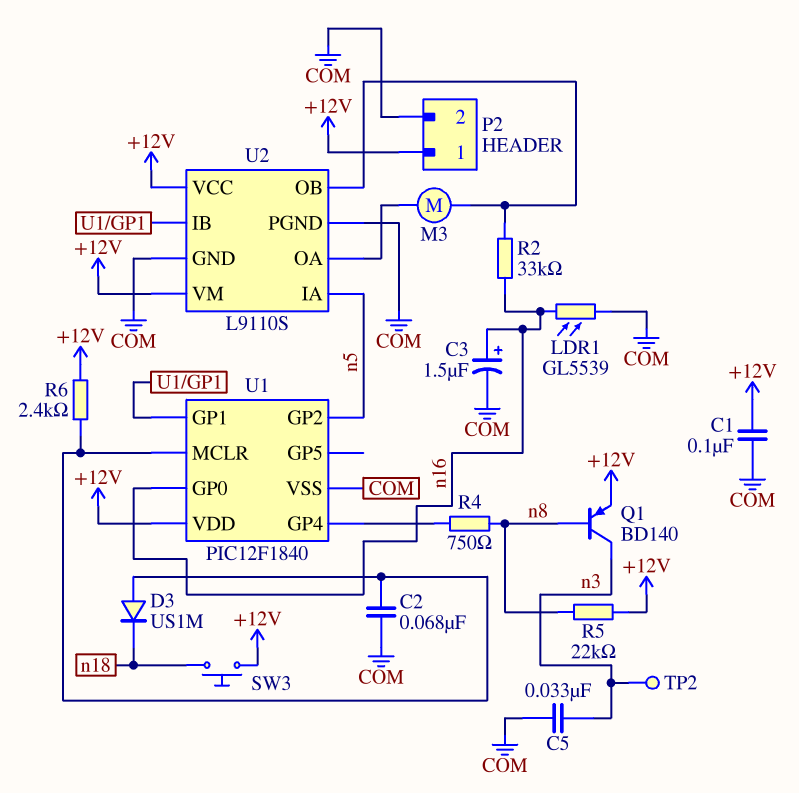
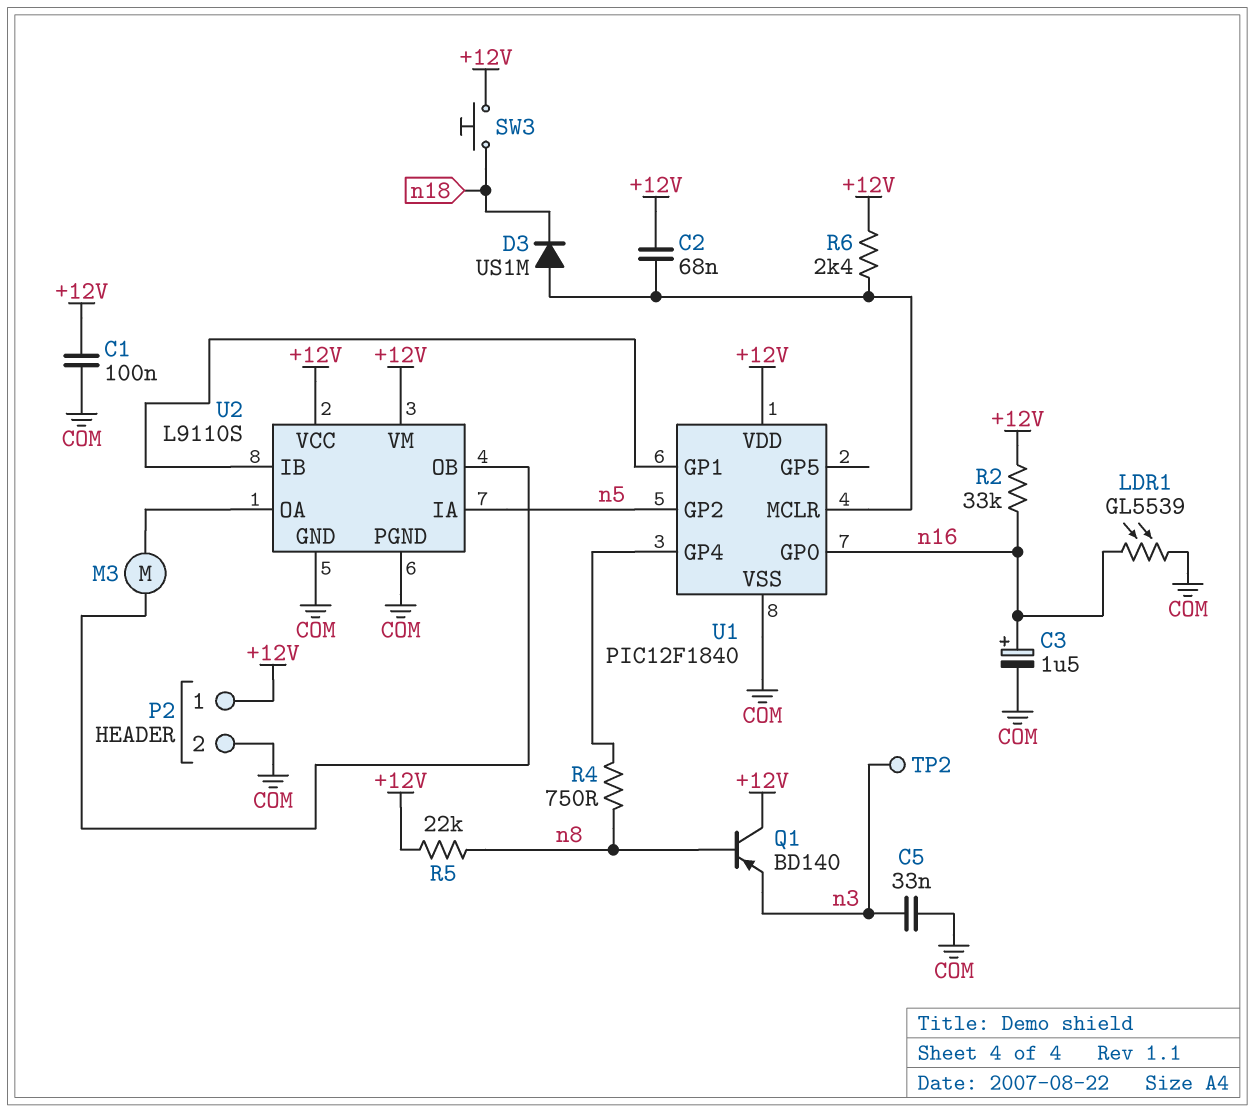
C2: 68nF (COM, U1/MCLR) -> 68nF (+12V, U1/MCLR)
Q1: PNP BD140 (B n8, C n3, E +12V) -> PNP BD140 (B n8, C +12V, E n3)
R2: 33k (U2/OB, n16) -> 33k (+12V, n16)

